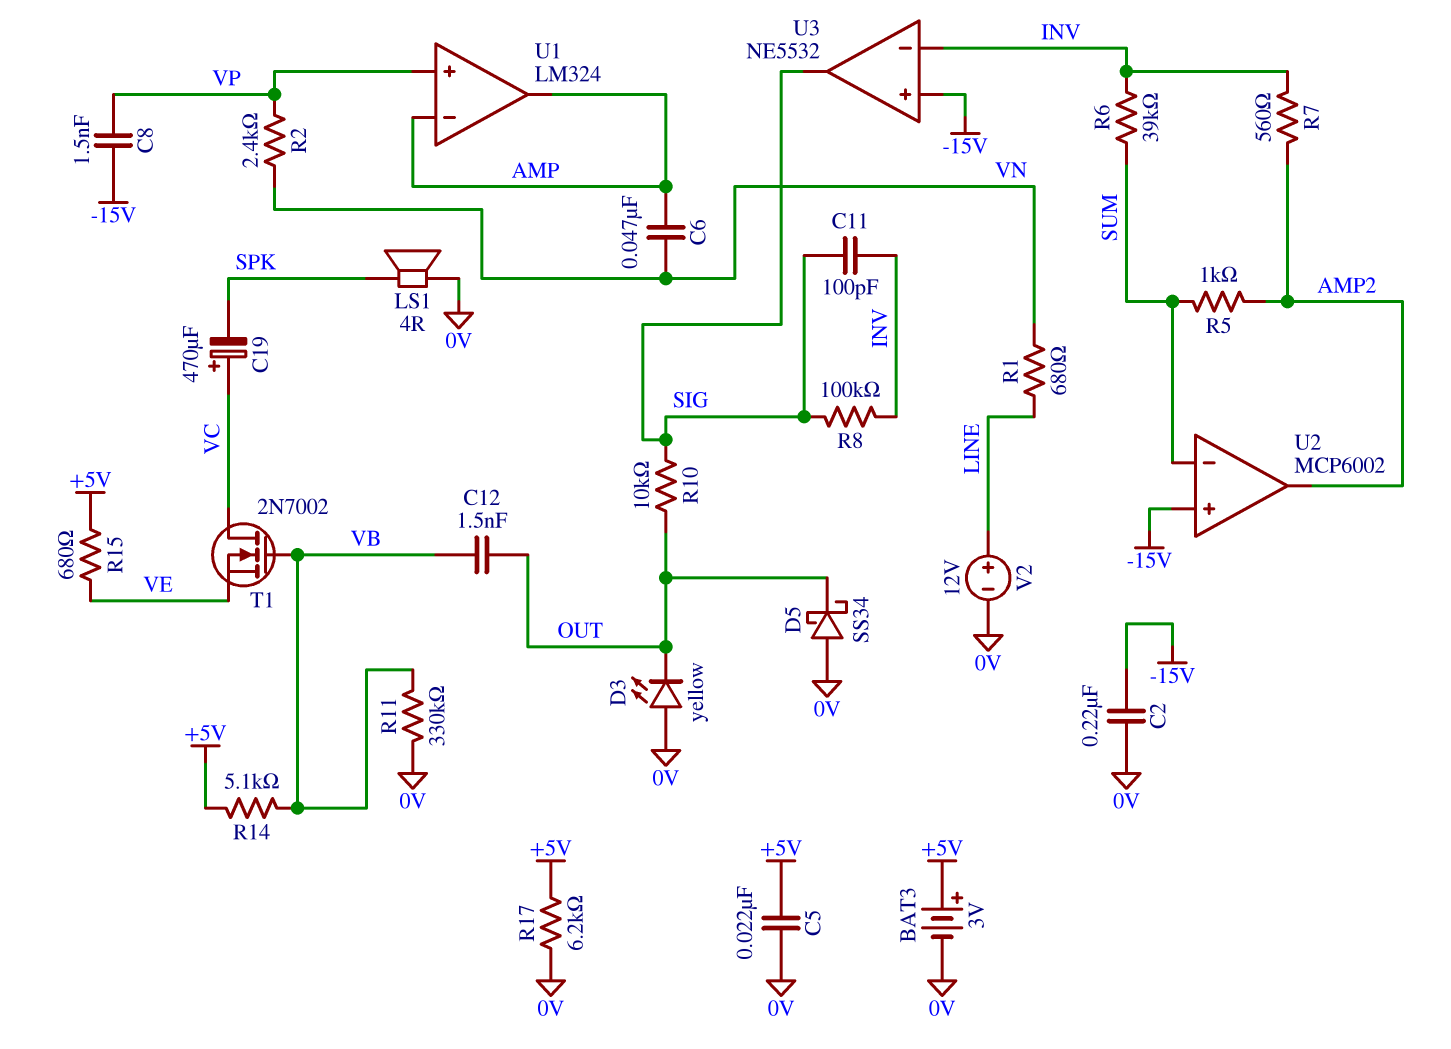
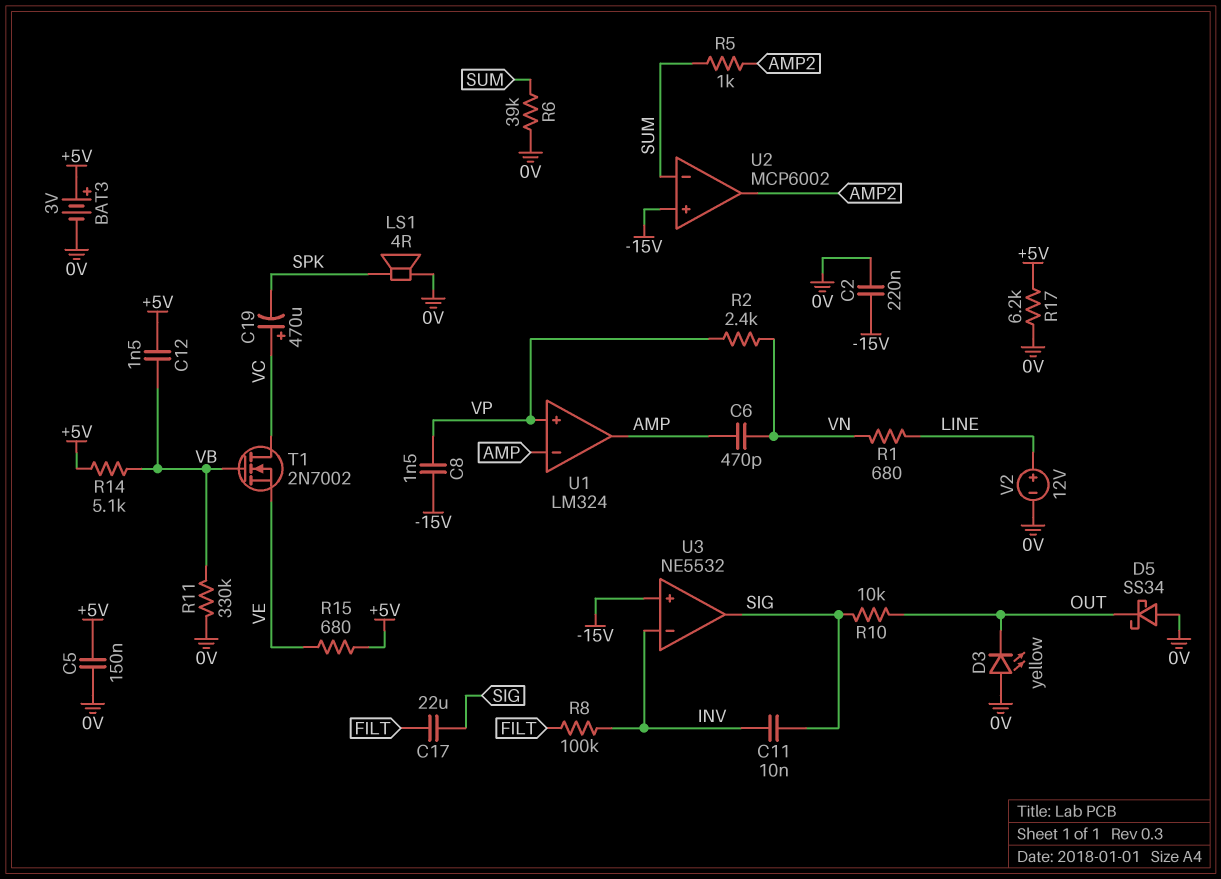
C5: 22nF (+5V, 0V) -> 150nF (+5V, 0V)
C6: 47nF (AMP, VN) -> 470pF (AMP, VN)
C11: 100pF (INV, SIG) -> 10nF (INV, SIG)
C12: 1.5nF (OUT, VB) -> 1.5nF (+5V, VB)
C17: none -> 22uF (FILT, SIG)
R6: 39k (INV, SUM) -> 39k (0V, SUM)
R7: 560 (AMP2, INV) -> none
R8: 100k (INV, SIG) -> 100k (FILT, INV)

